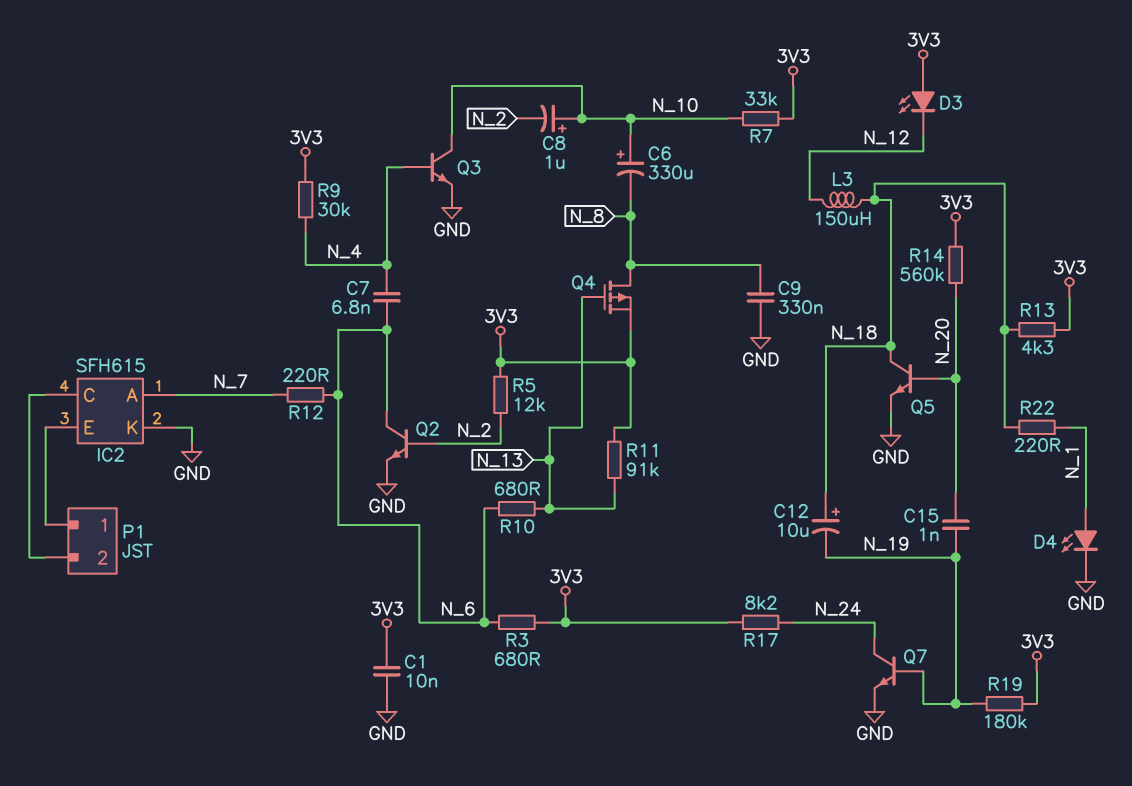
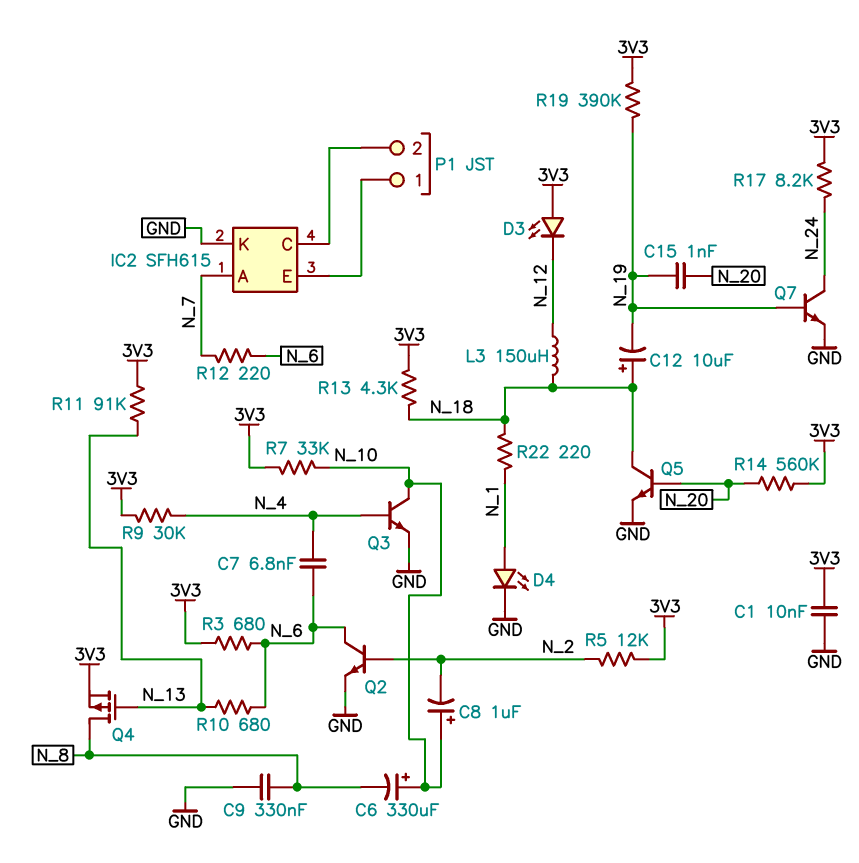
R19: 180k (3V3, N_19) -> 390k (3V3, N_19)

